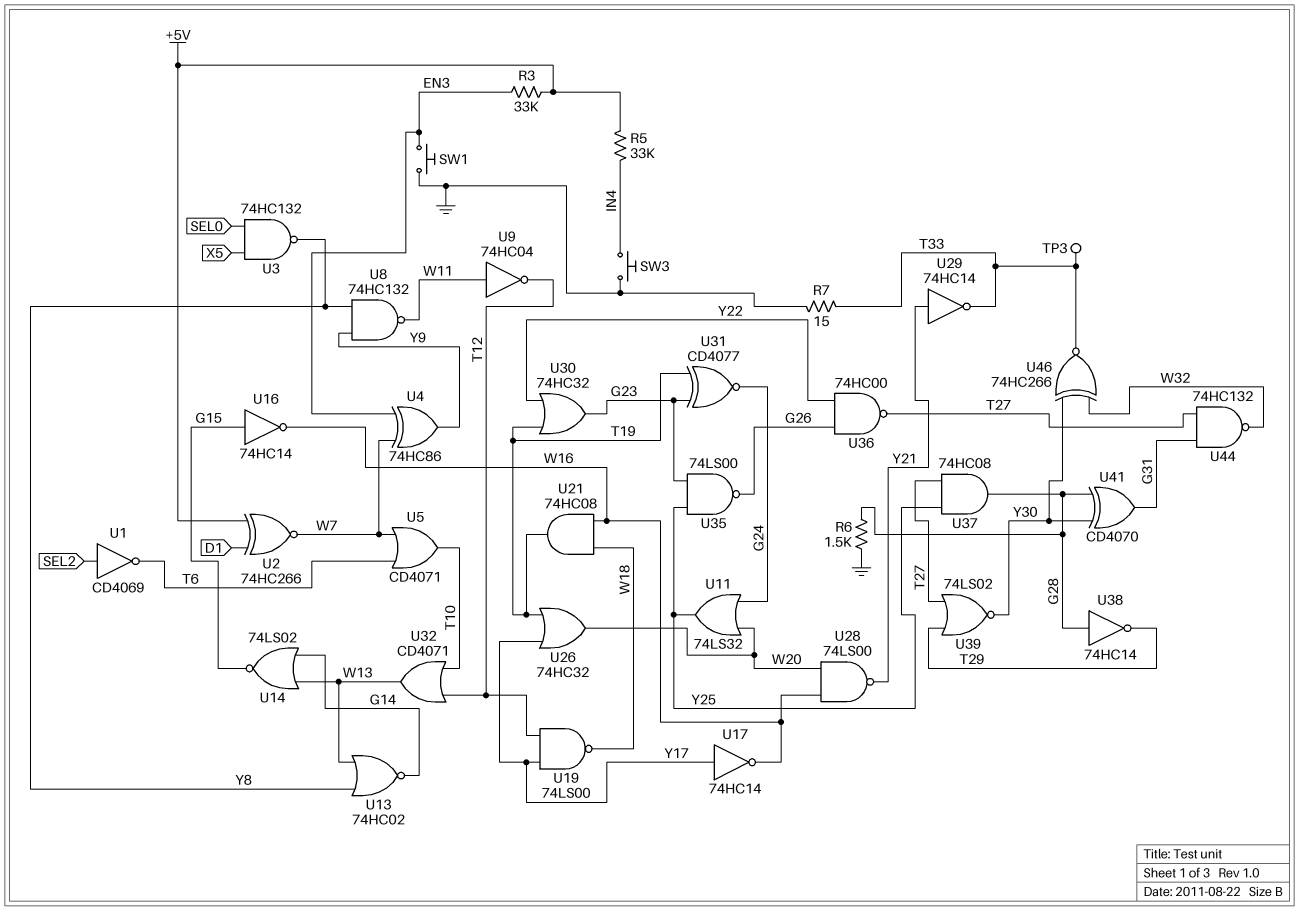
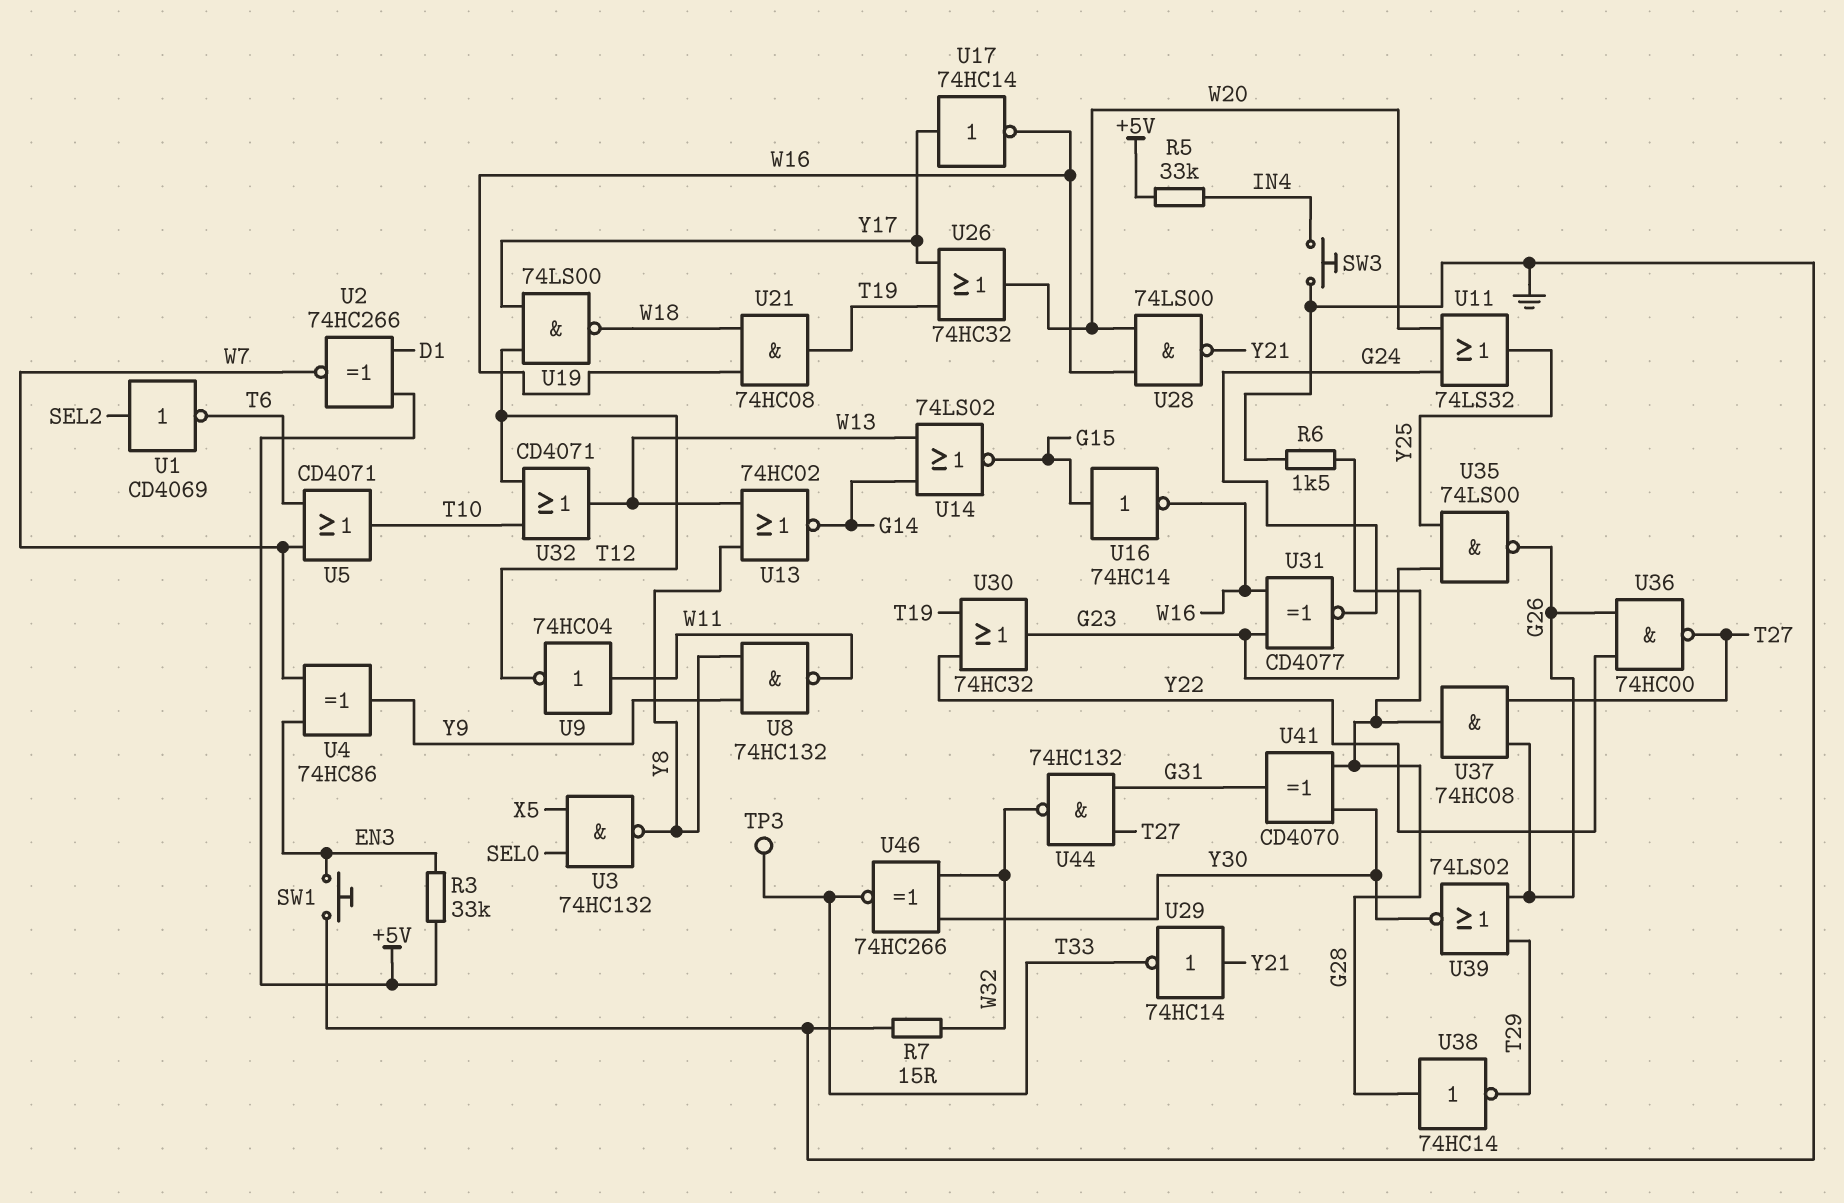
R7: 15 (GND, T33) -> 15 (GND, W32)
U31: XNOR CD4077 (in G23, in T19, out G24) -> XNOR CD4077 (in G23, in W16, out G24)
U37: AND 74HC08 (in T27, in Y25, out G28) -> AND 74HC08 (in G26, in T27, out G28)
U39: NOR 74LS02 (in T27, in T29, out Y30) -> NOR 74LS02 (in G26, in T29, out Y30)

